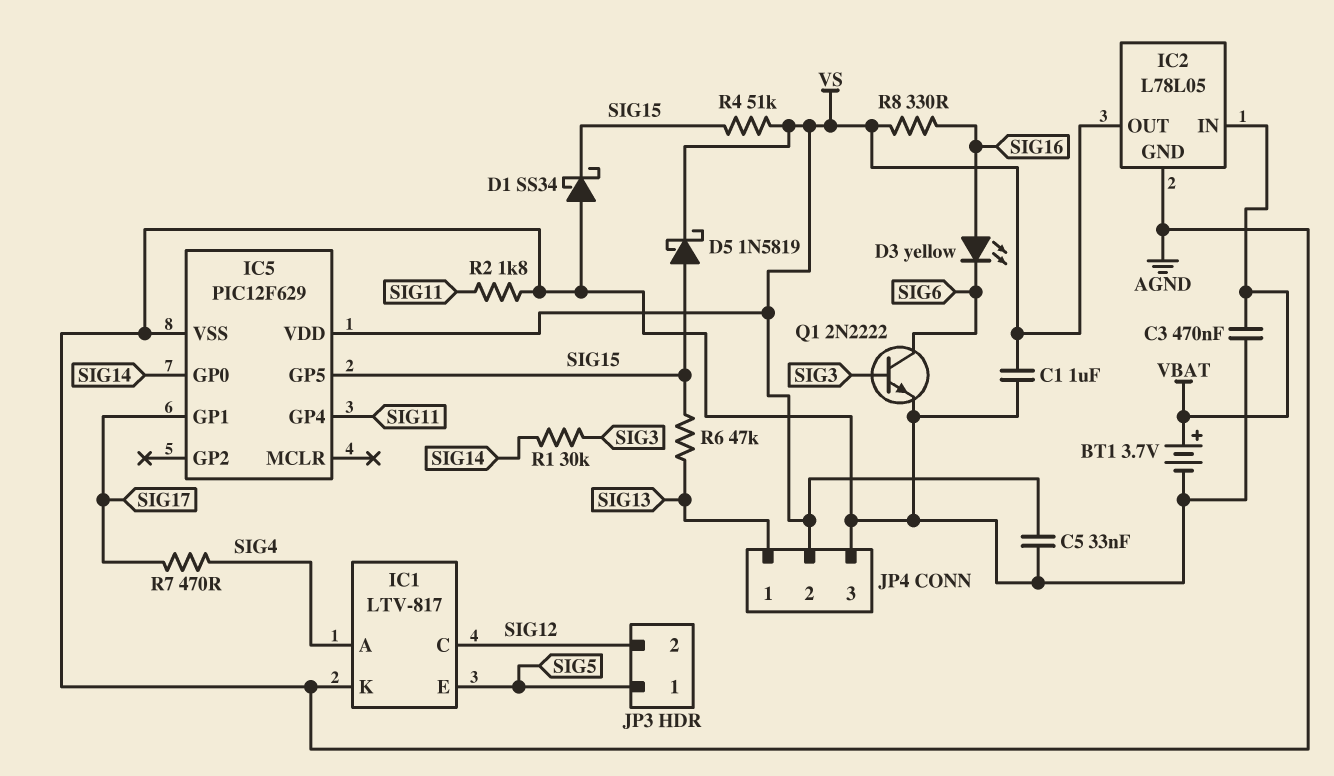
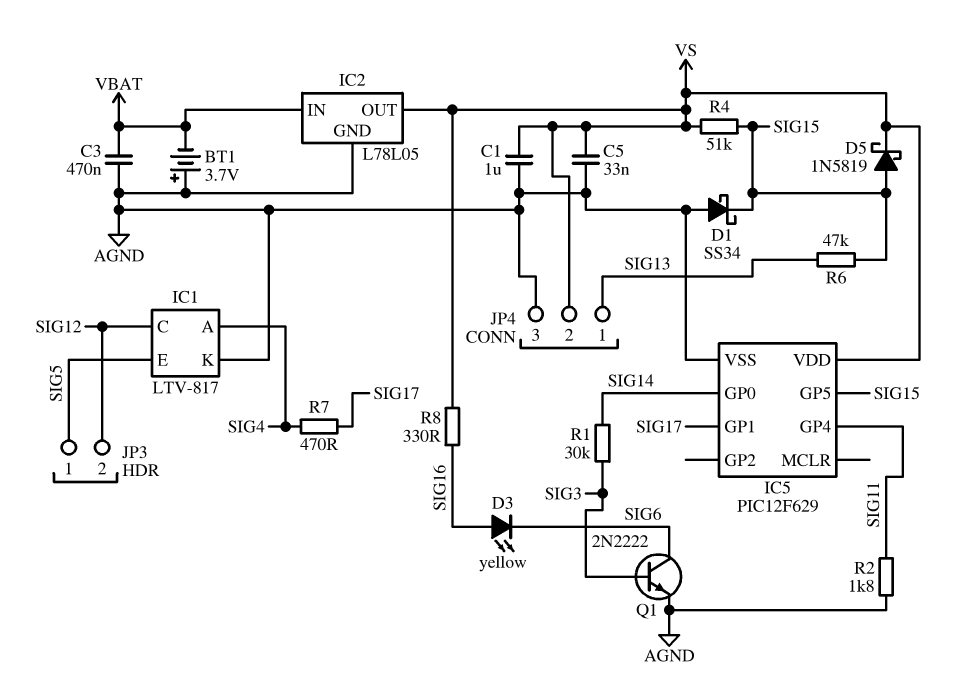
BT1: 3.7V (plus VBAT, minus AGND) -> 3.7V (plus AGND, minus VBAT)

